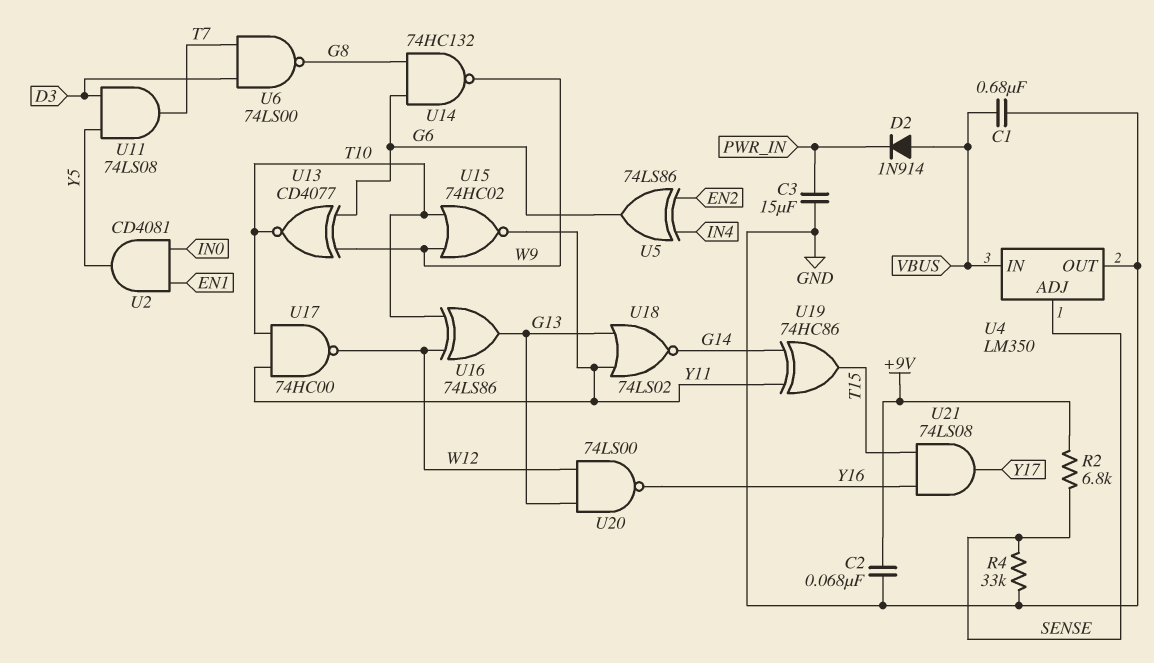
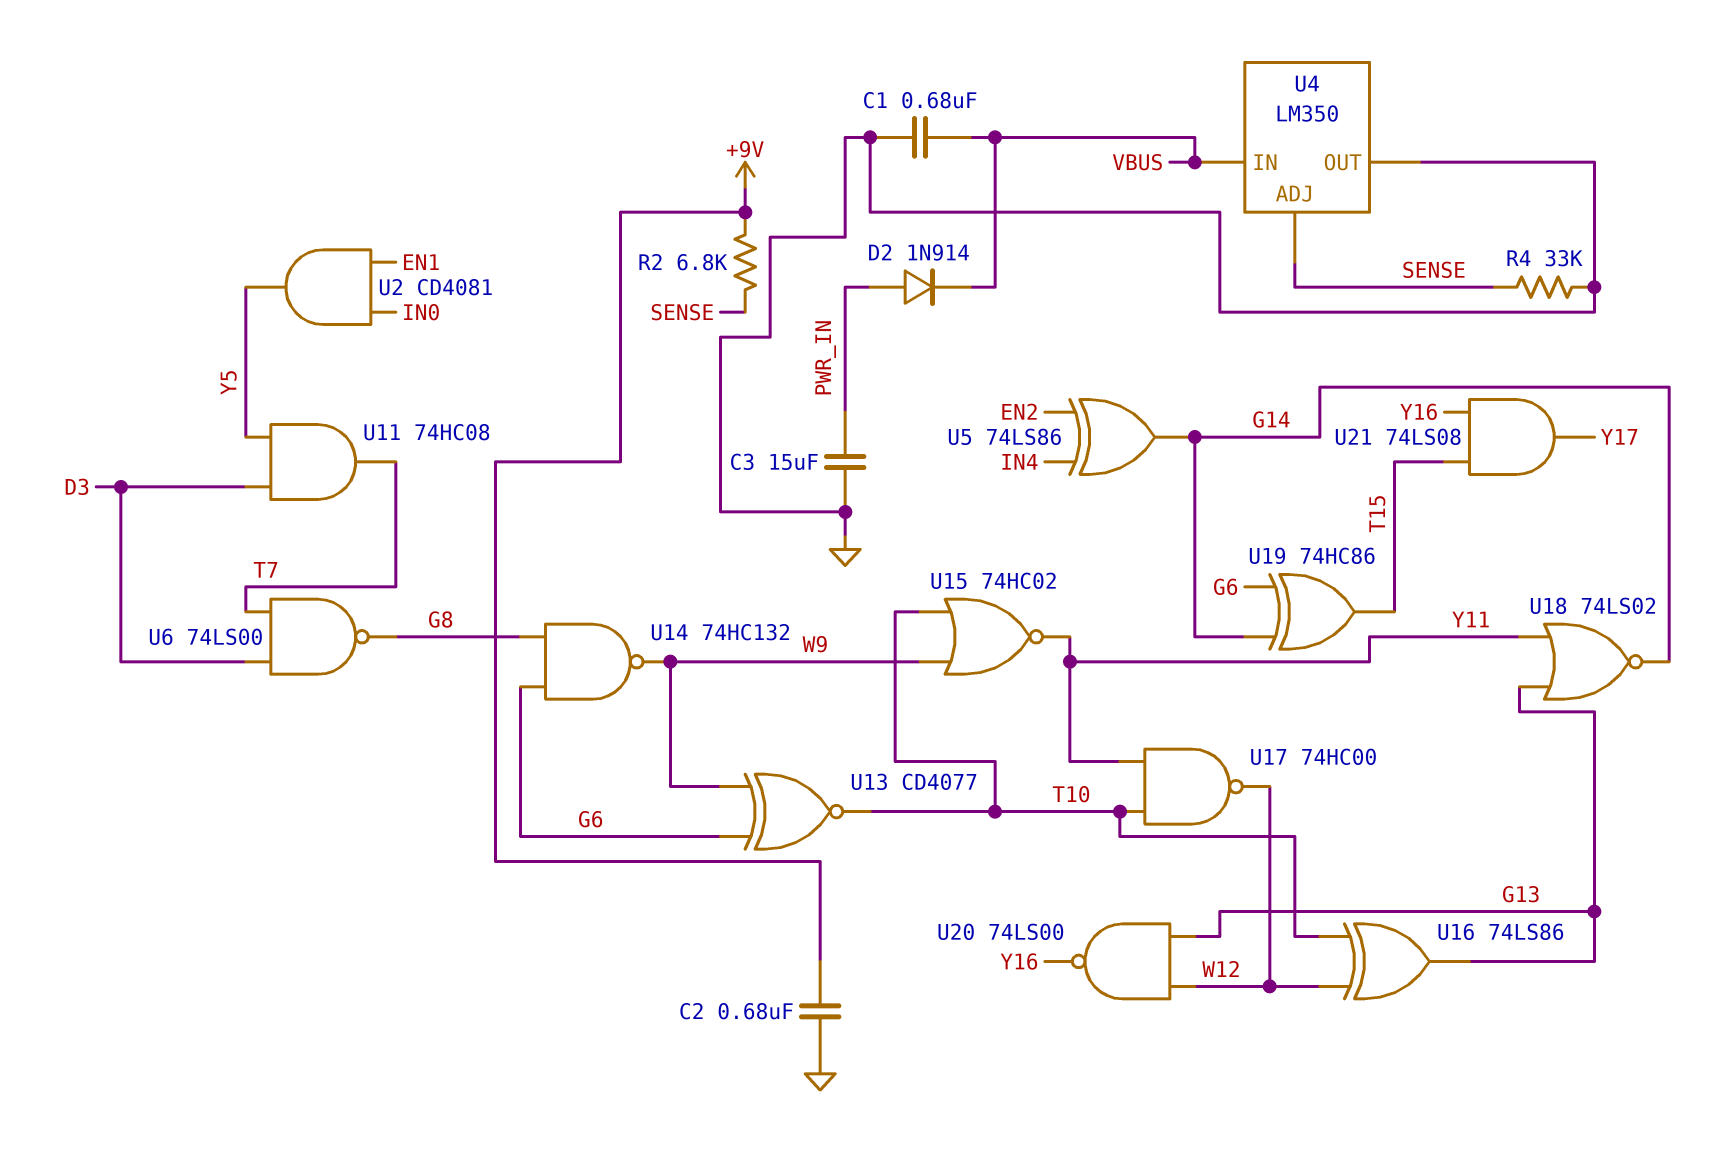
C2: 68nF (+9V, GND) -> 680nF (+9V, GND)
D2: diode 1N914 (A VBUS, K PWR_IN) -> diode 1N914 (A PWR_IN, K VBUS)
U5: XOR 74LS86 (in EN2, in IN4, out G6) -> XOR 74LS86 (in EN2, in IN4, out G14)
U11: AND 74LS08 (in D3, in Y5, out T7) -> AND 74HC08 (in D3, in Y5, out T7)
U19: XOR 74HC86 (in G14, in Y11, out T15) -> XOR 74HC86 (in G6, in G14, out T15)

